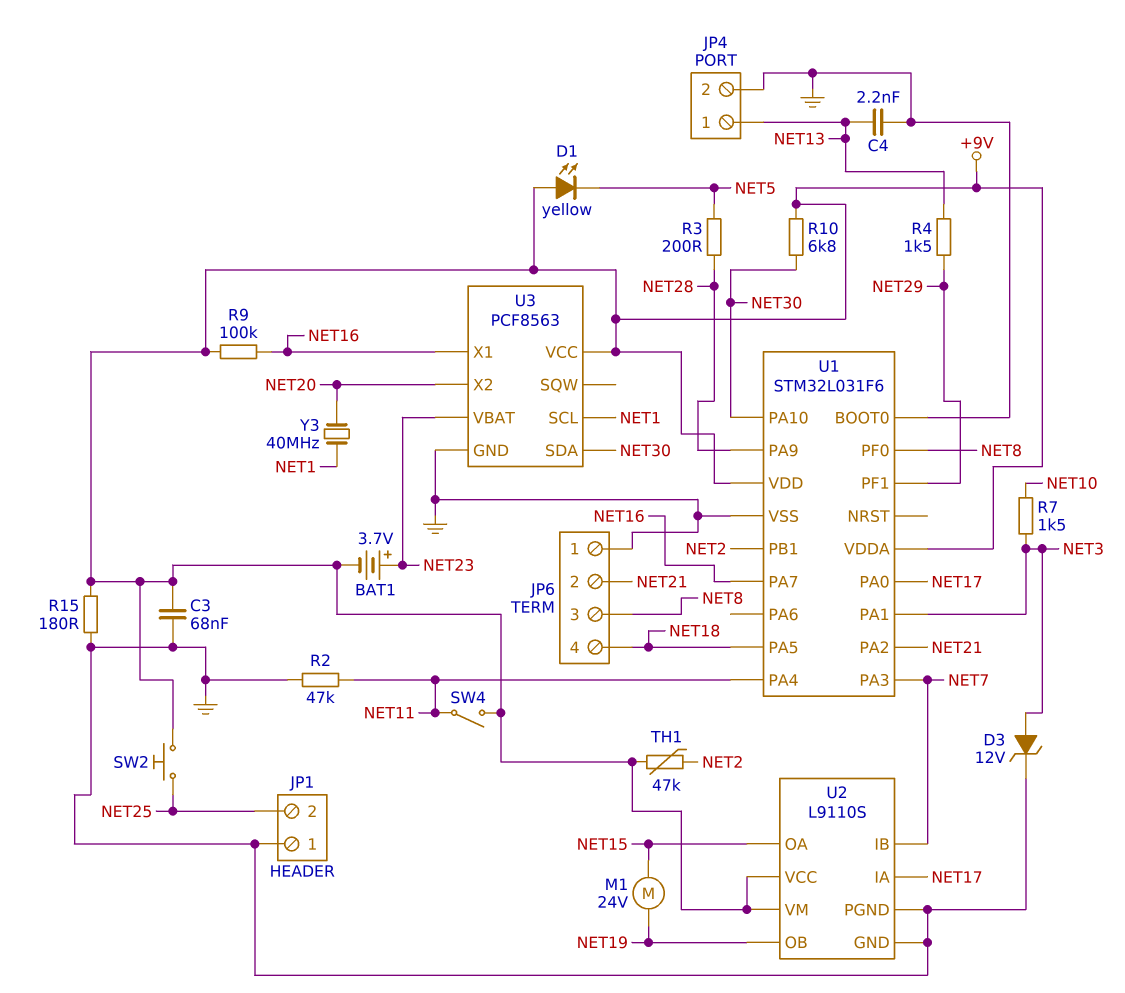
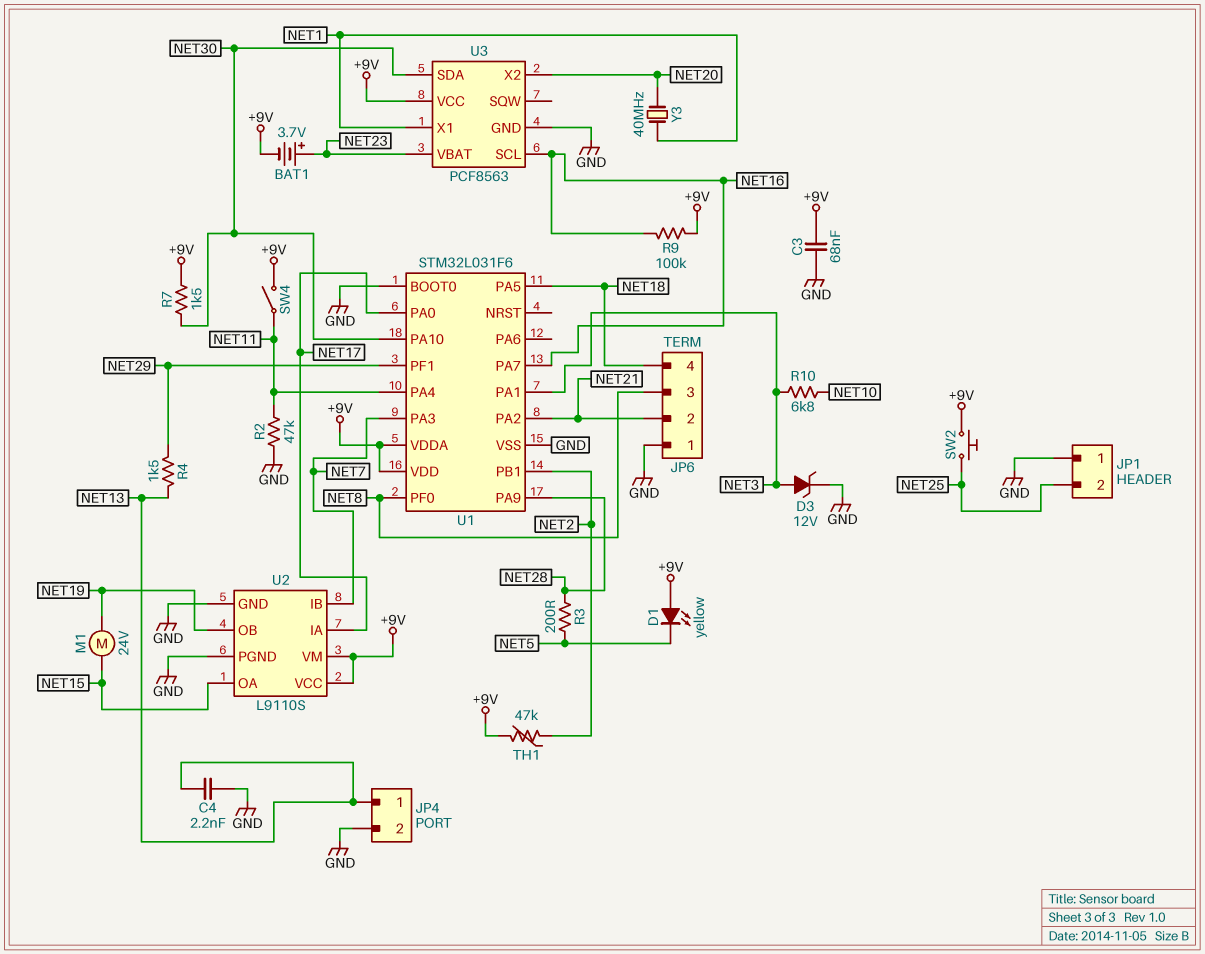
R7: 1.5k (NET3, NET10) -> 1.5k (+9V, NET30)
R10: 6.8k (+9V, NET30) -> 6.8k (NET3, NET10)
R15: 180 (+9V, GND) -> none
U3 pin SCL: NET1 -> NET16
U3 pin X1: NET16 -> NET1

